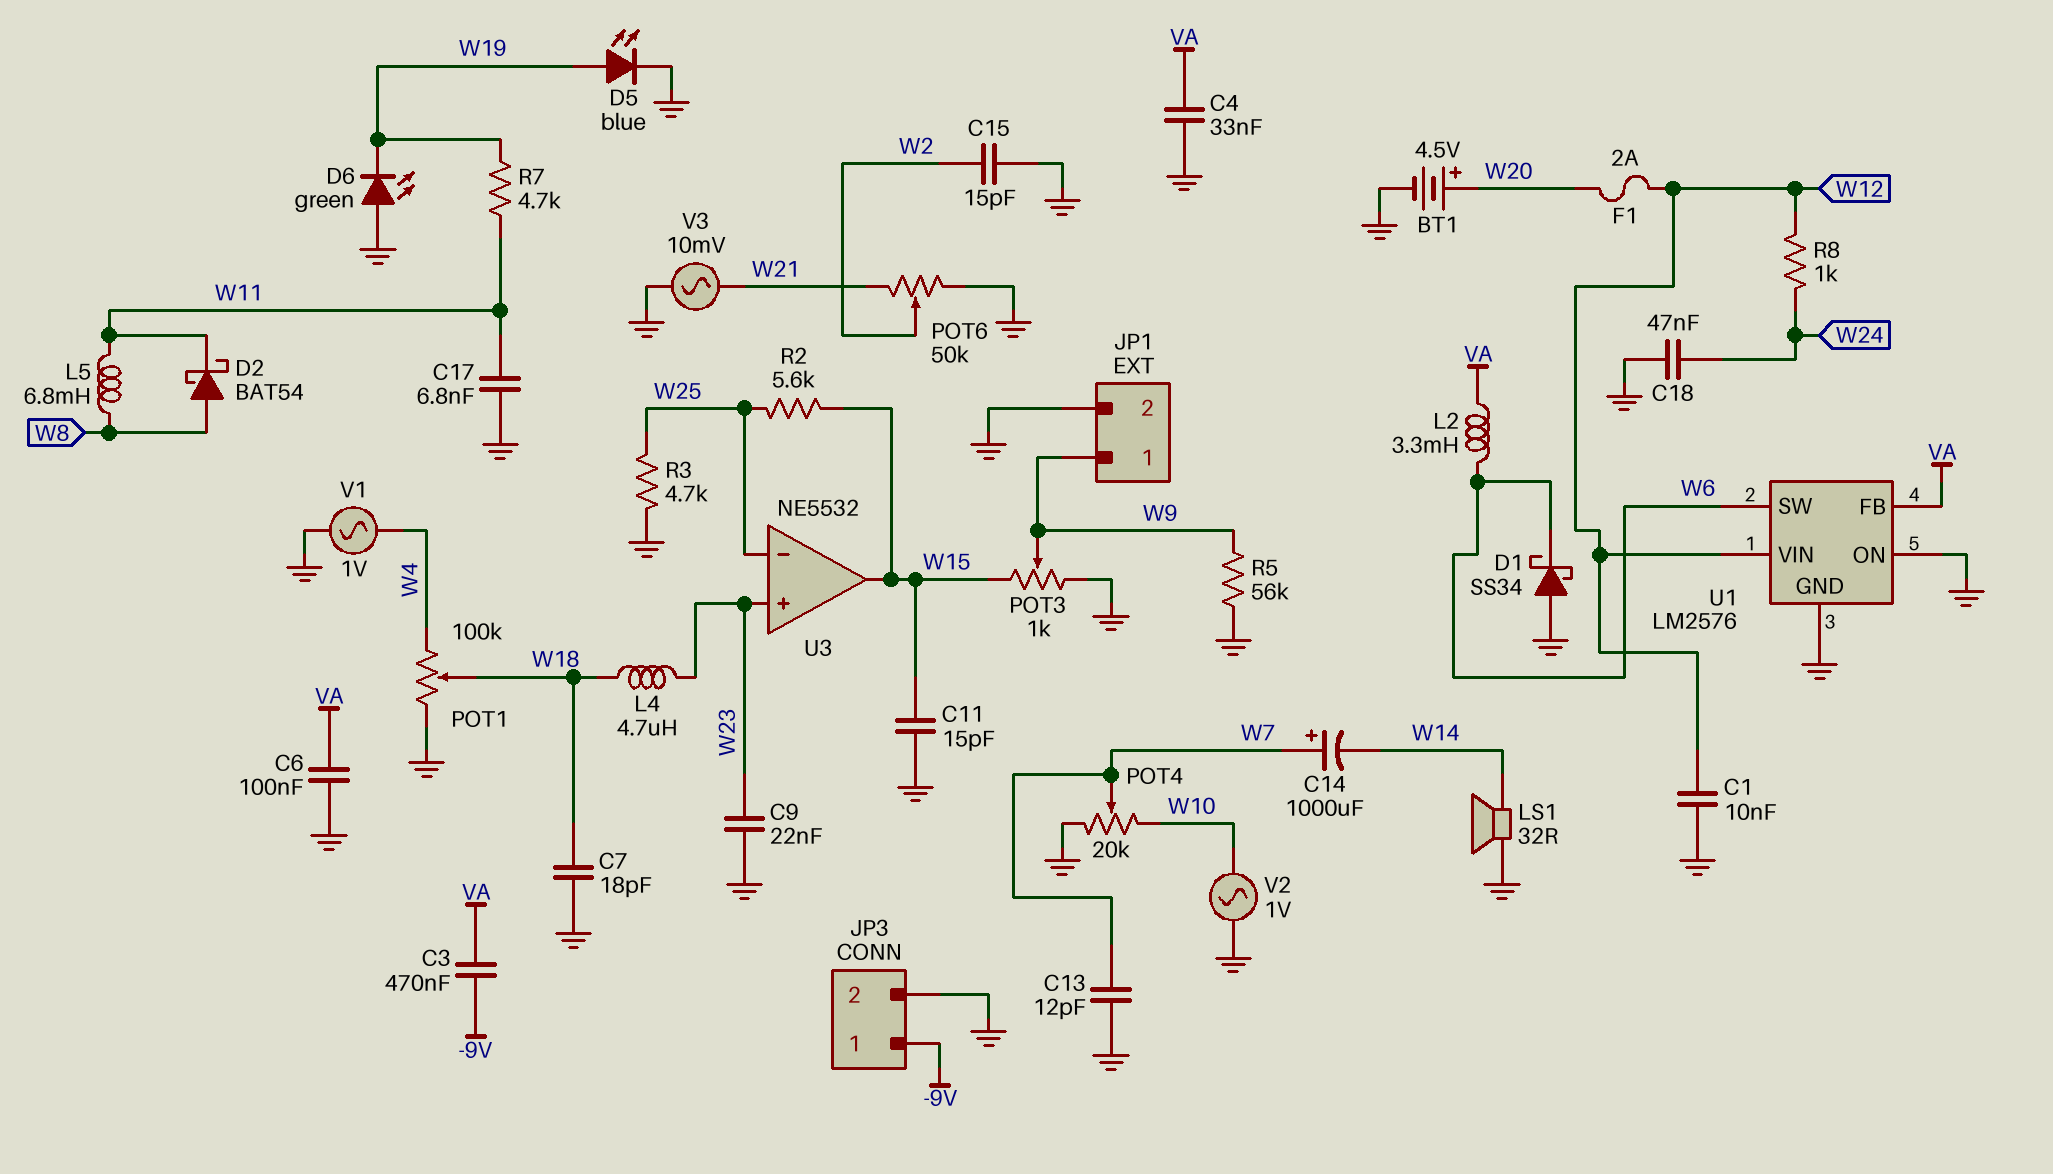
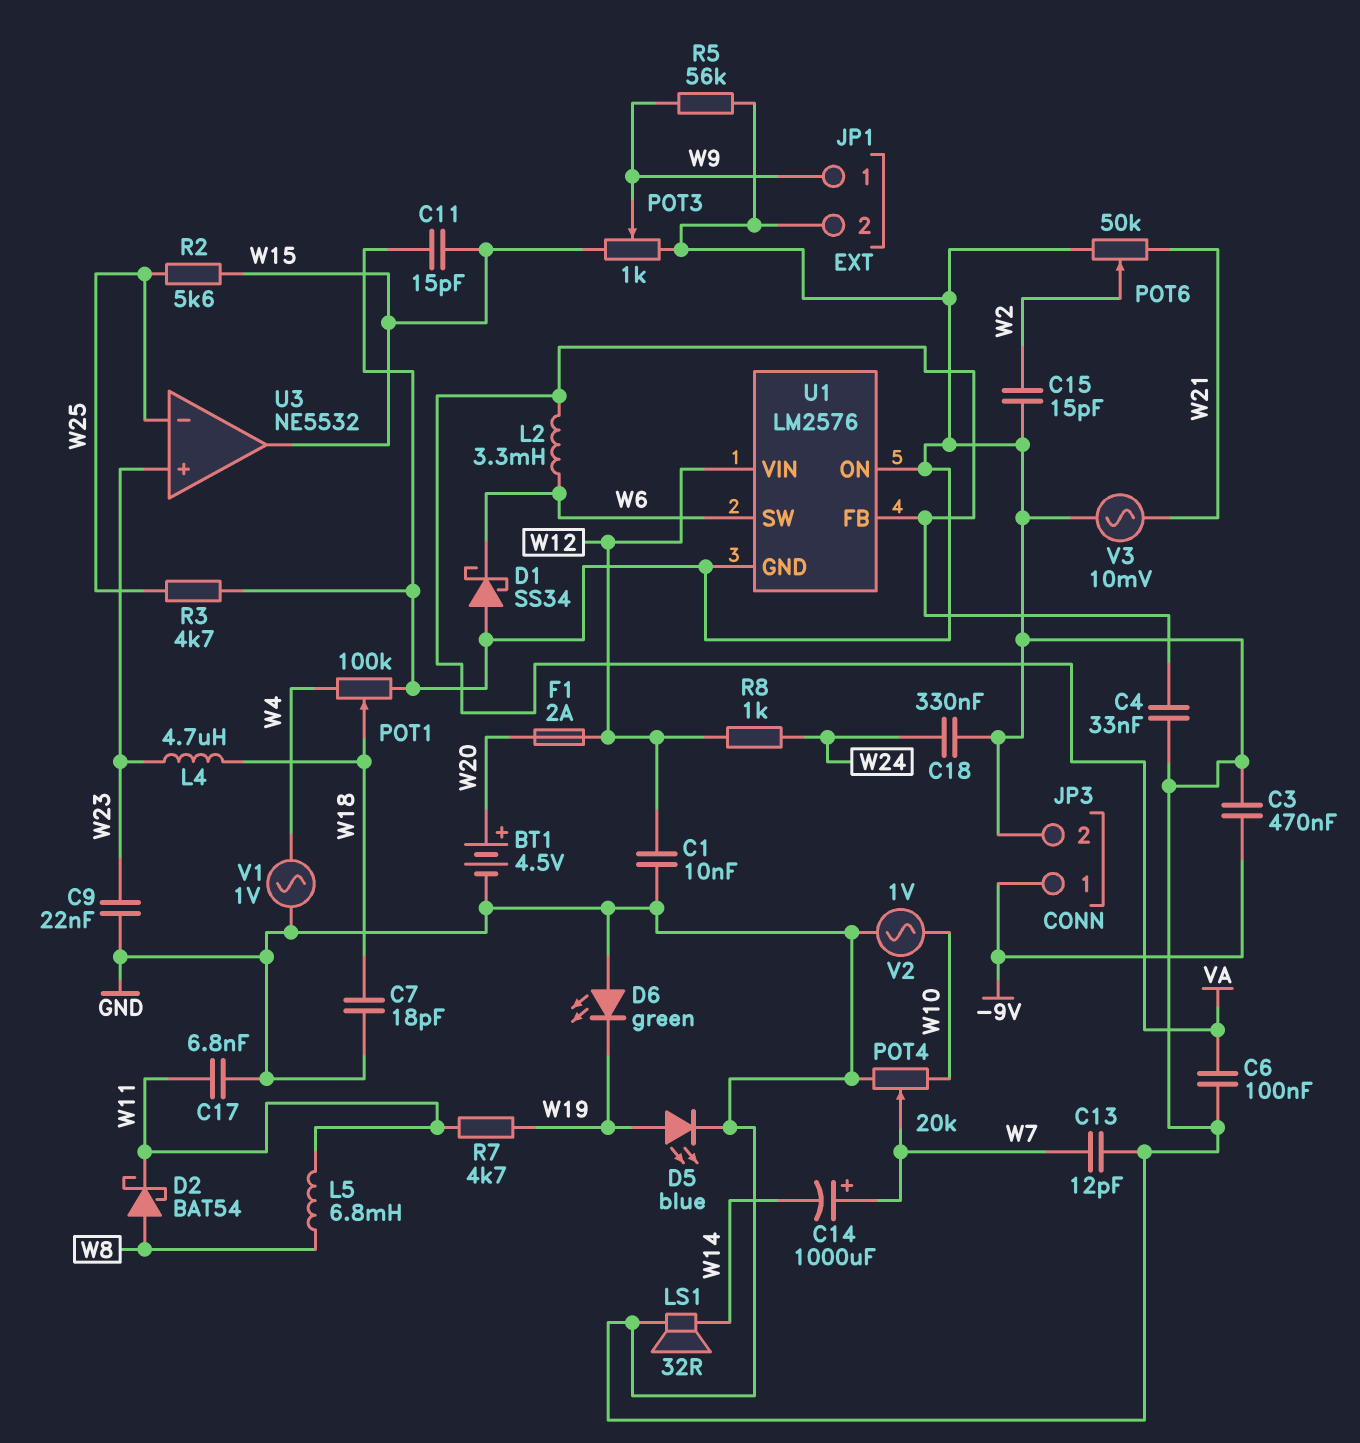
C3: 470nF (-9V, VA) -> 470nF (-9V, GND)
C18: 47nF (GND, W24) -> 330nF (GND, W24)

